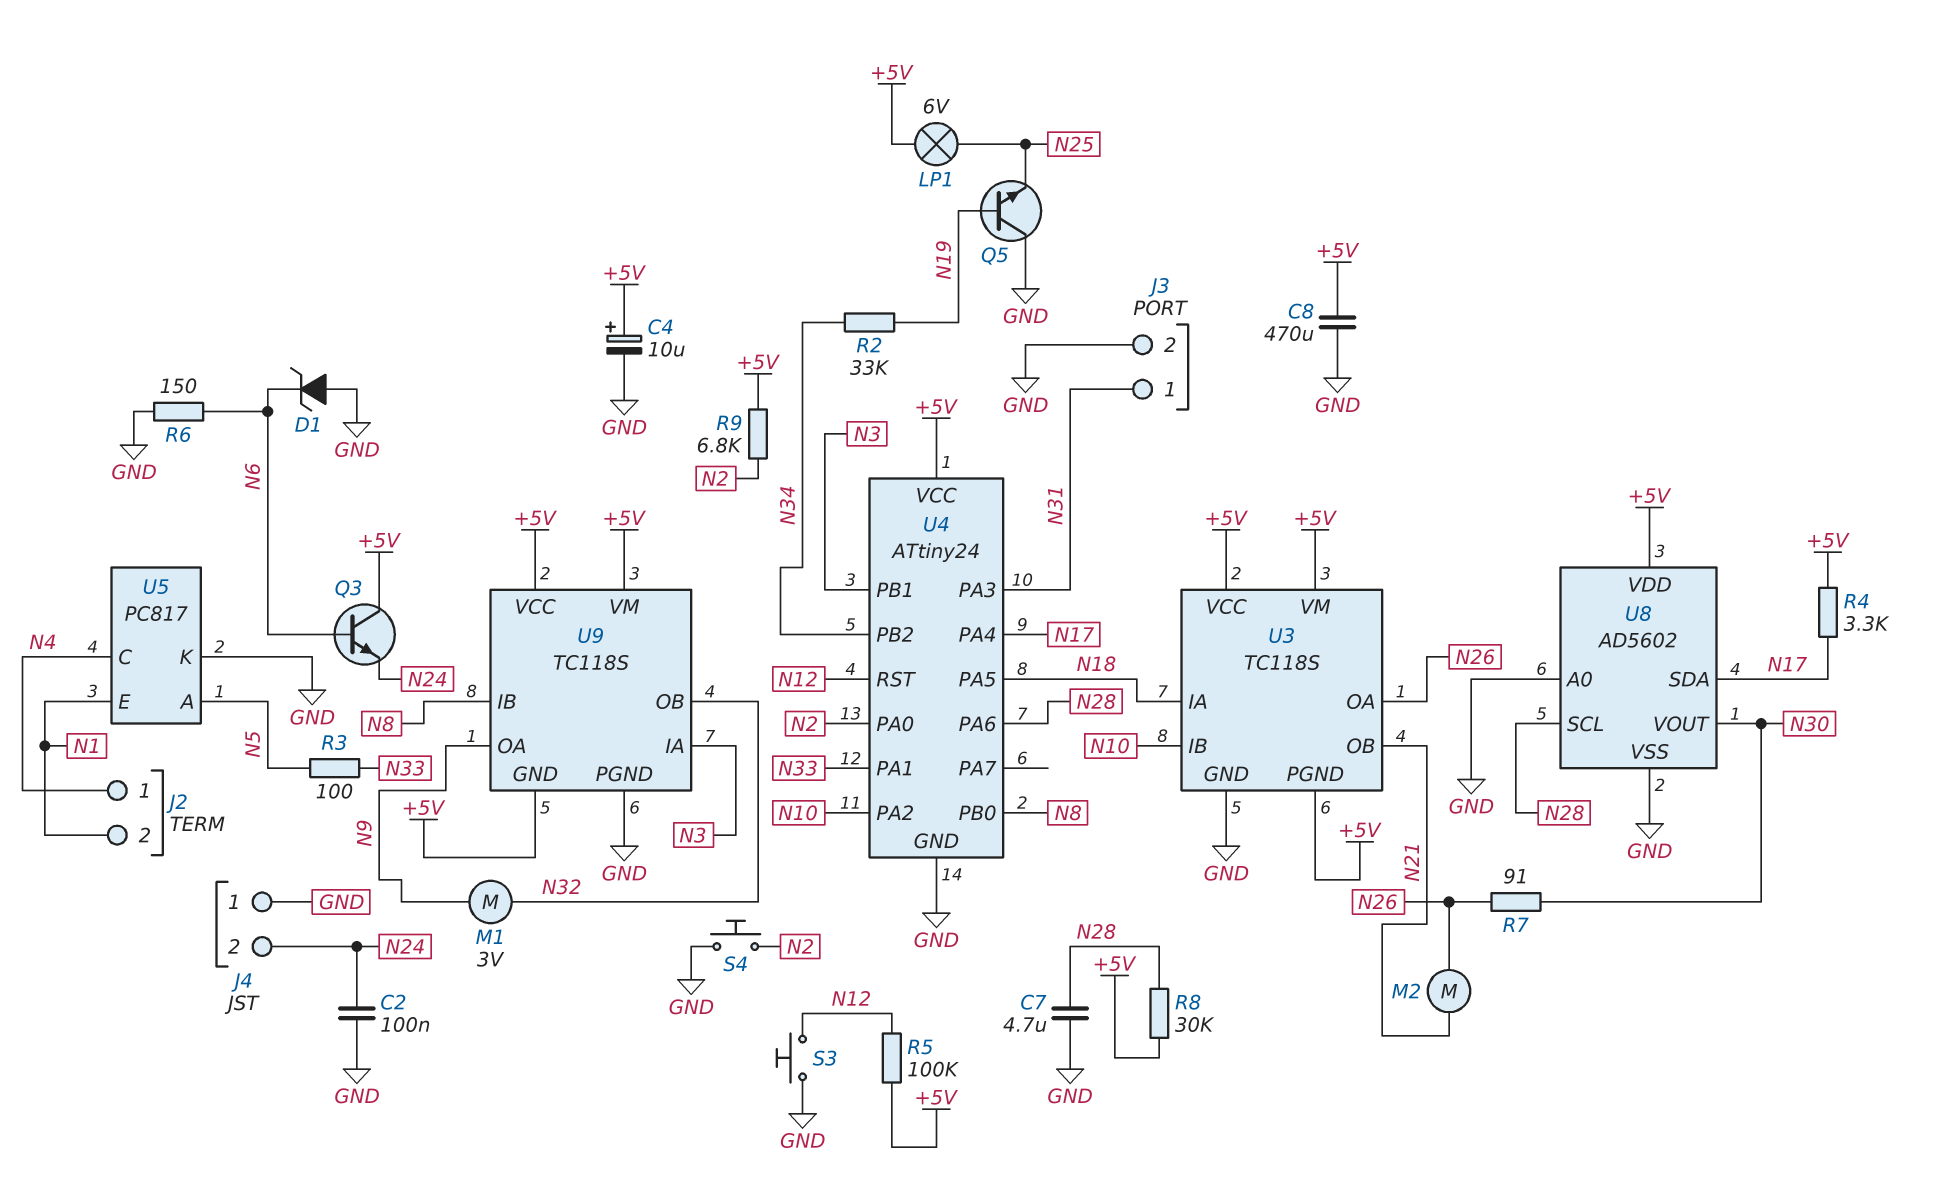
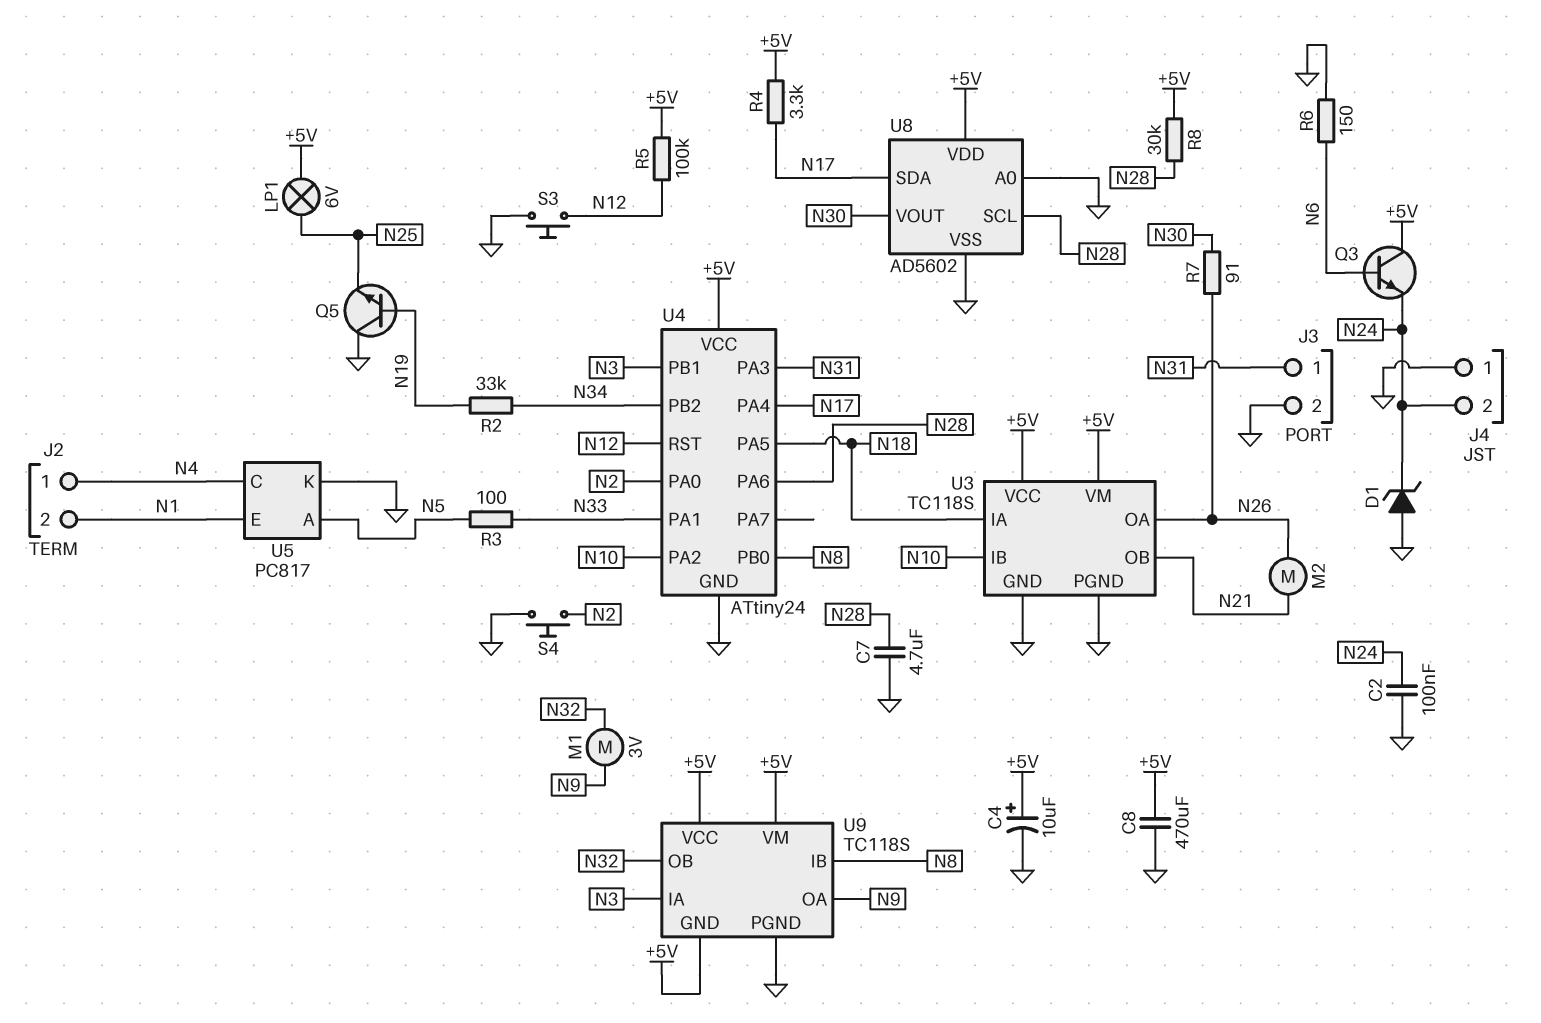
D1: zener (A GND, K N6) -> zener (A GND, K N24)
R9: 6.8k (+5V, N2) -> none
U3 pin PGND: +5V -> GND

